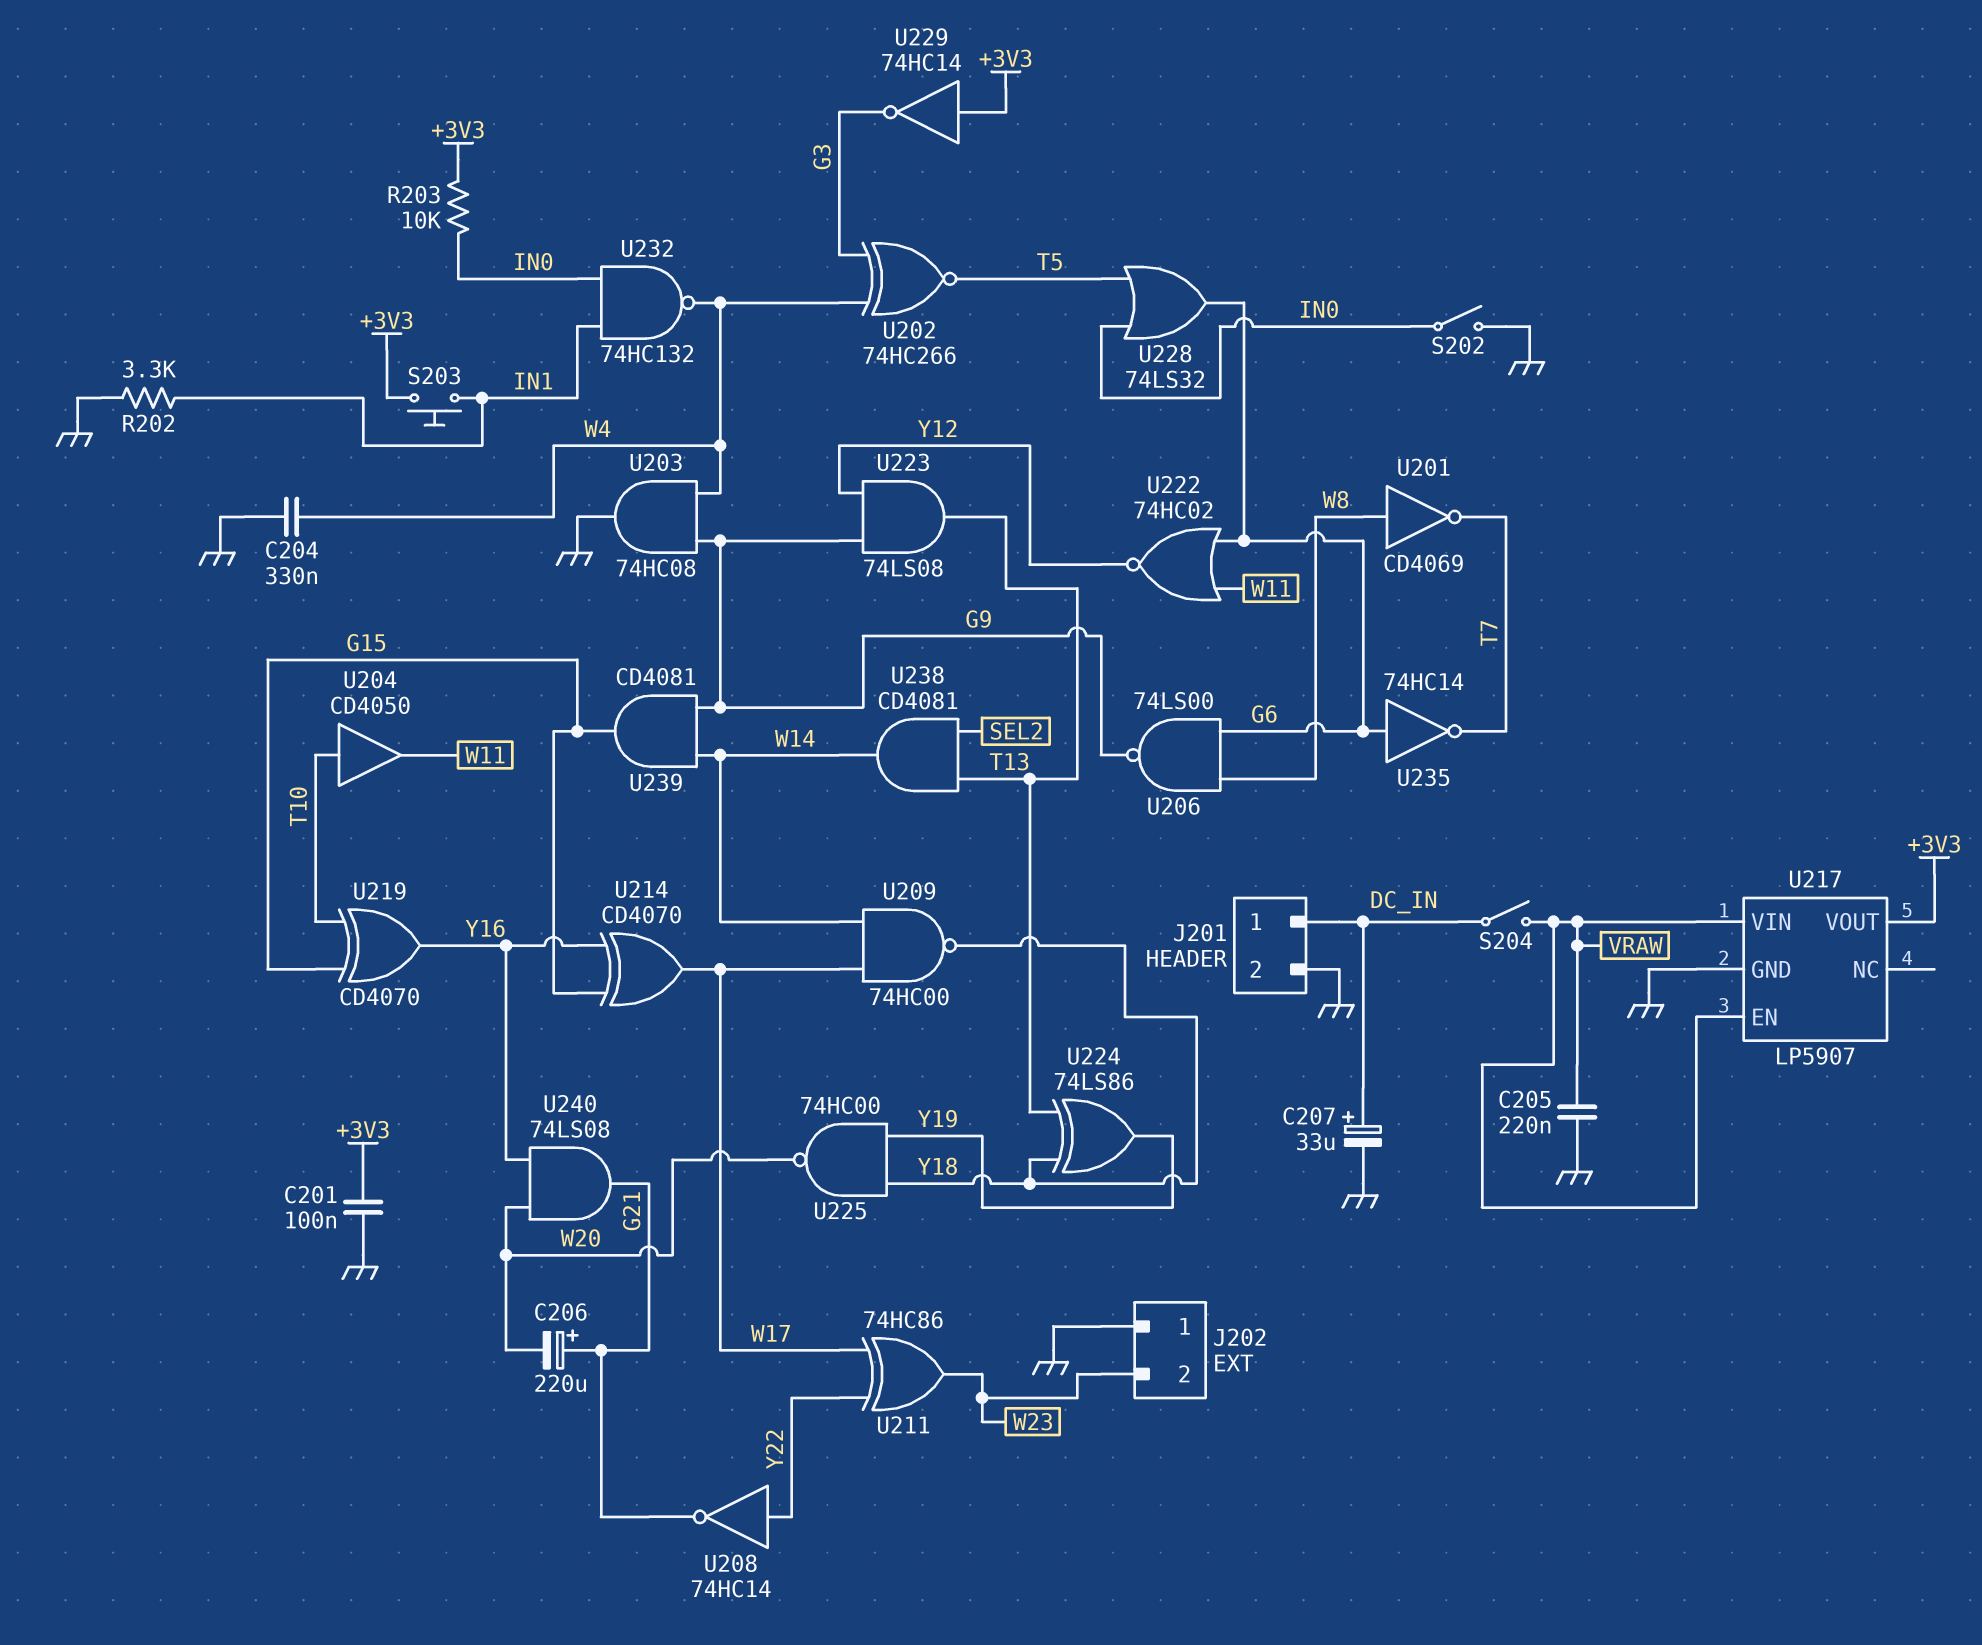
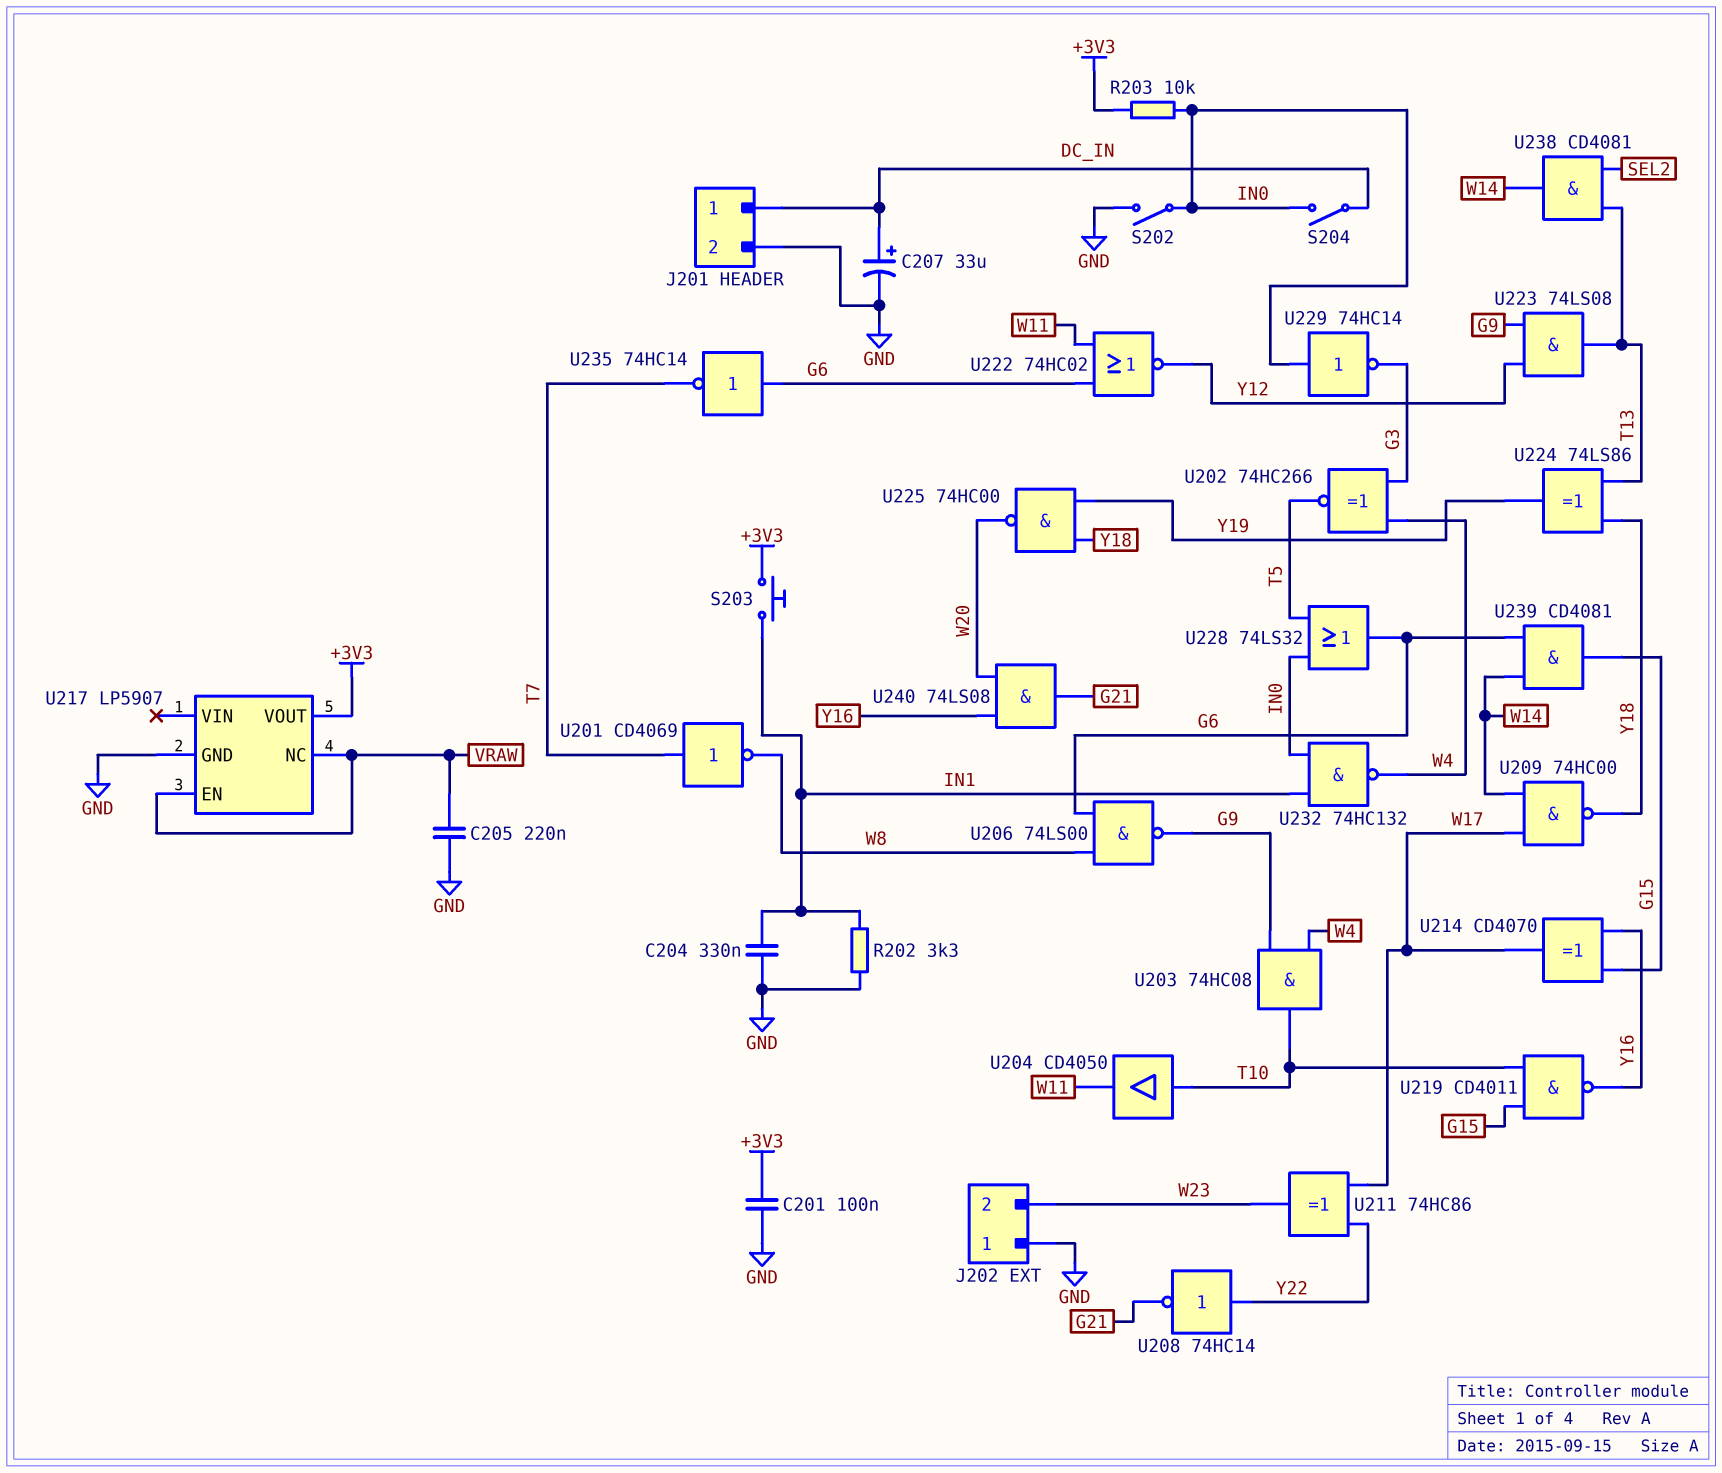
C204: 330nF (GND, W4) -> 330nF (GND, IN1)
C206: 220uF (plus G21, minus W20) -> none
S204: switch (DC_IN, VRAW) -> switch (DC_IN, IN0)
U201: NOT CD4069 (in W8, out T7) -> NOT CD4069 (in T7, out W8)
U203: AND 74HC08 (in G9, in W4, out GND) -> AND 74HC08 (in G9, in W4, out T10)
U217 pin NC: none -> VRAW
U217 pin VIN: VRAW -> none
U219: XOR CD4070 (in G15, in T10, out Y16) -> NAND CD4011 (in G15, in T10, out Y16)
U229: NOT 74HC14 (in +3V3, out G3) -> NOT 74HC14 (in IN0, out G3)
U239: AND CD4081 (in G9, in W14, out G15) -> AND CD4081 (in G6, in W14, out G15)

